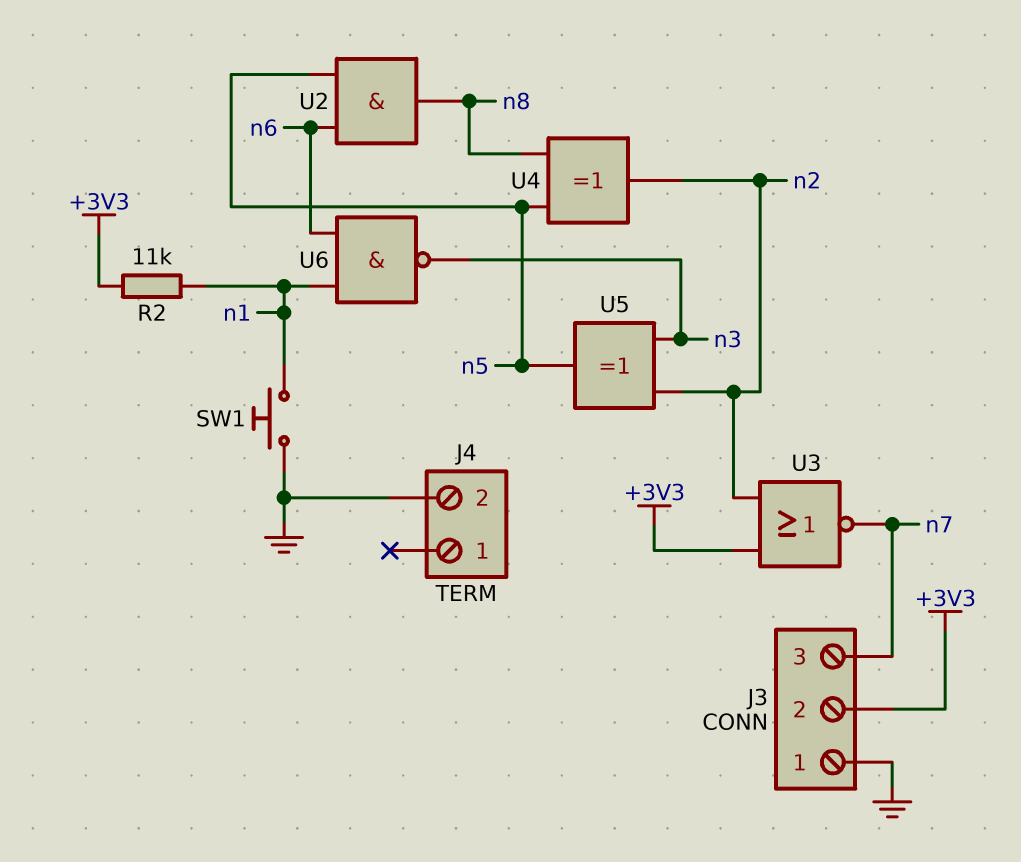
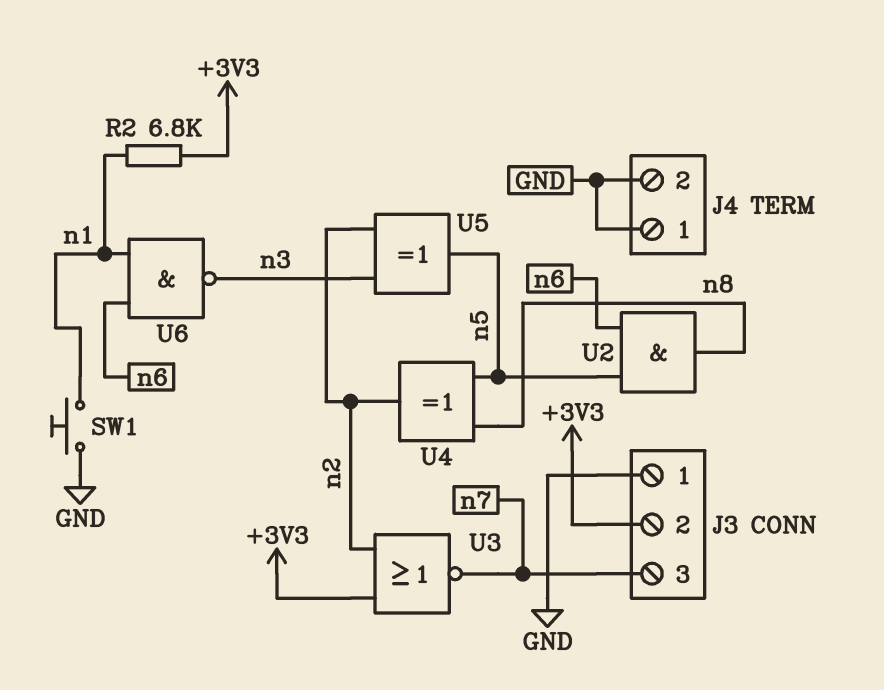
J4 pin 1: none -> GND
R2: 11k (+3V3, n1) -> 6.8k (+3V3, n1)

